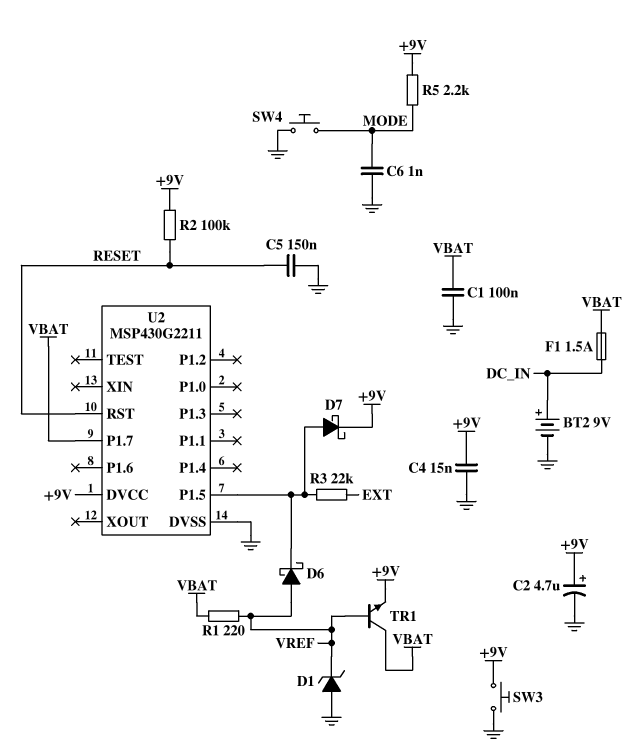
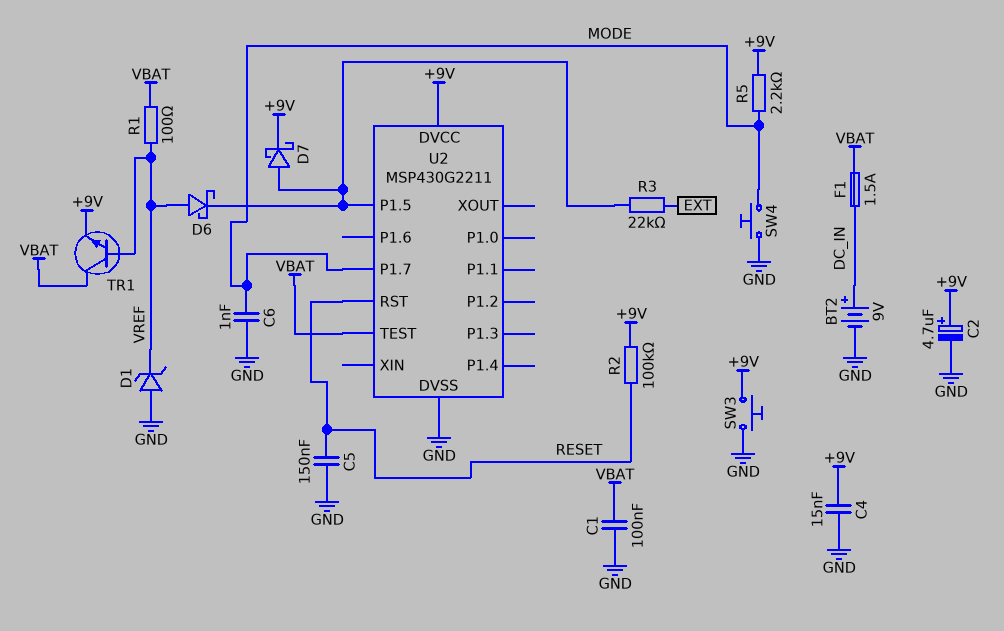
R1: 220 (VBAT, VREF) -> 100 (VBAT, VREF)
U2 pin P1.7: VBAT -> MODE
U2 pin TEST: none -> VBAT

